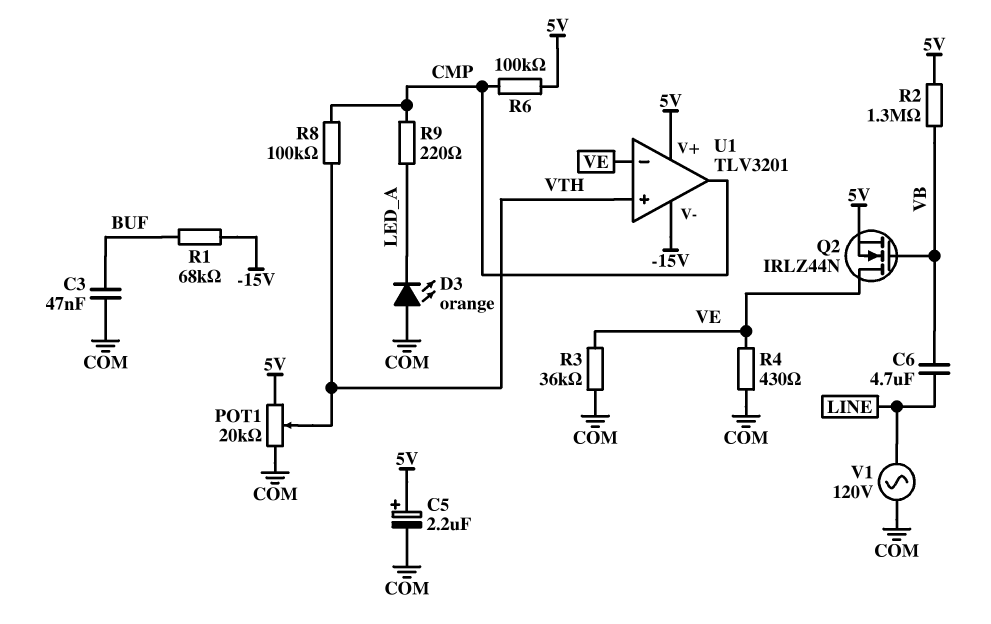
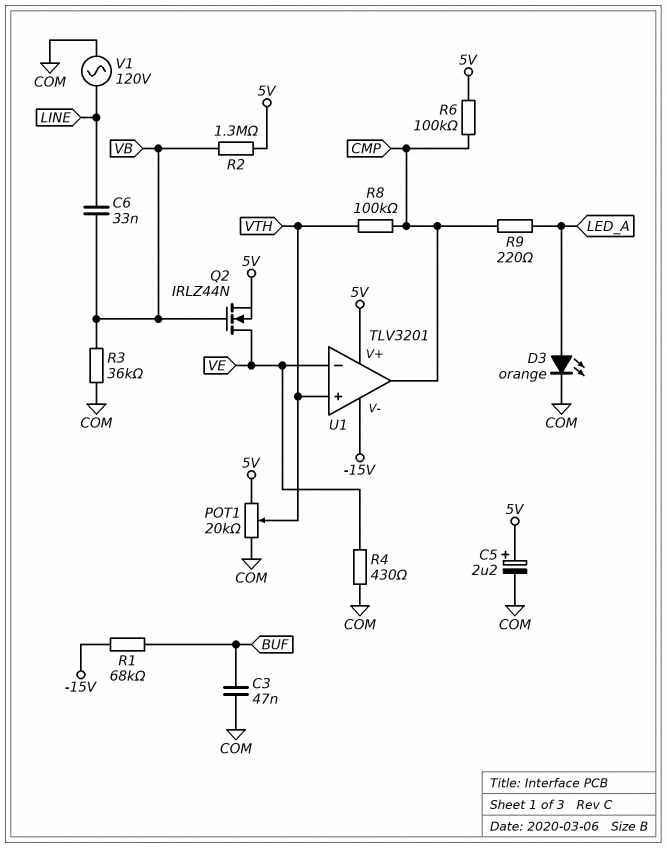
C6: 4.7uF (LINE, VB) -> 33nF (LINE, VB)
D3: LED orange (A COM, K LED_A) -> LED orange (A LED_A, K COM)
R3: 36k (COM, VE) -> 36k (COM, VB)

